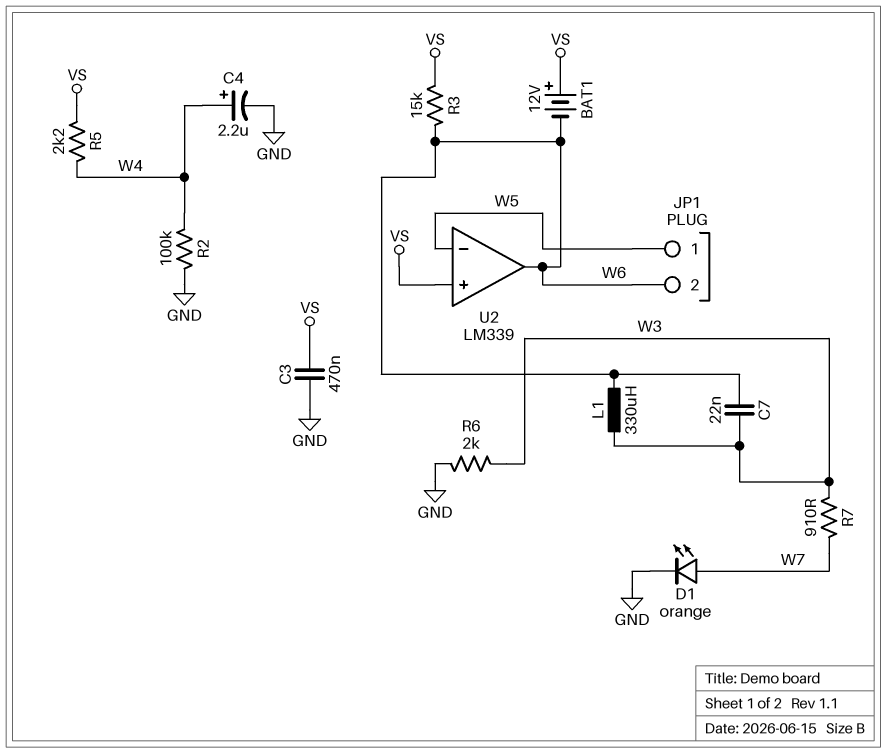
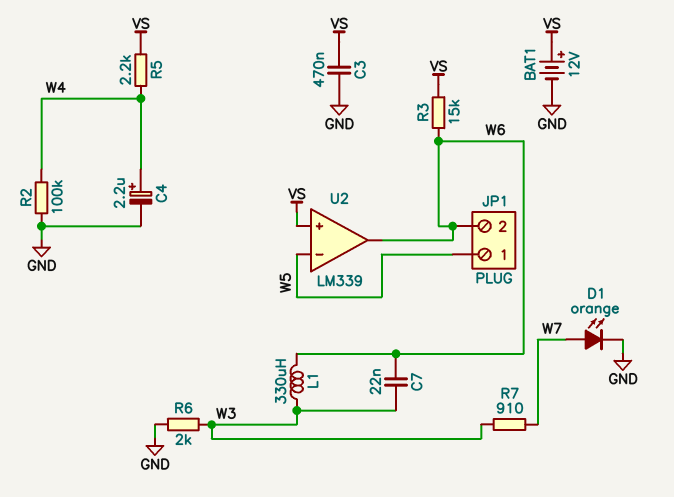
BAT1: 12V (plus VS, minus W6) -> 12V (plus VS, minus GND)

